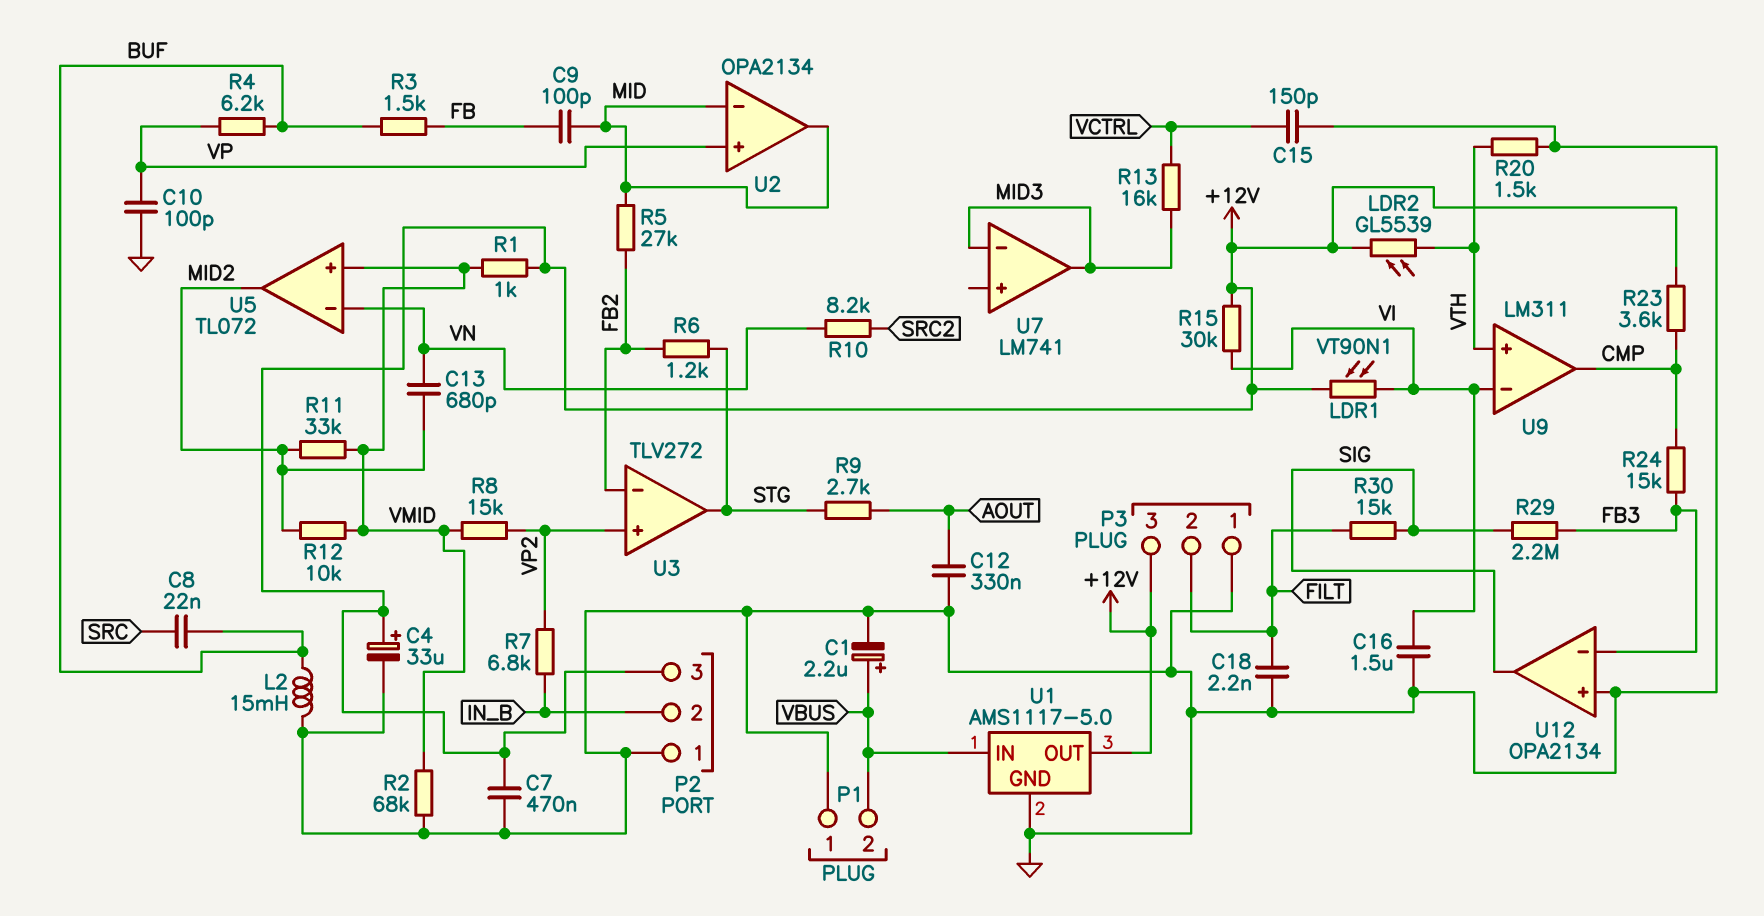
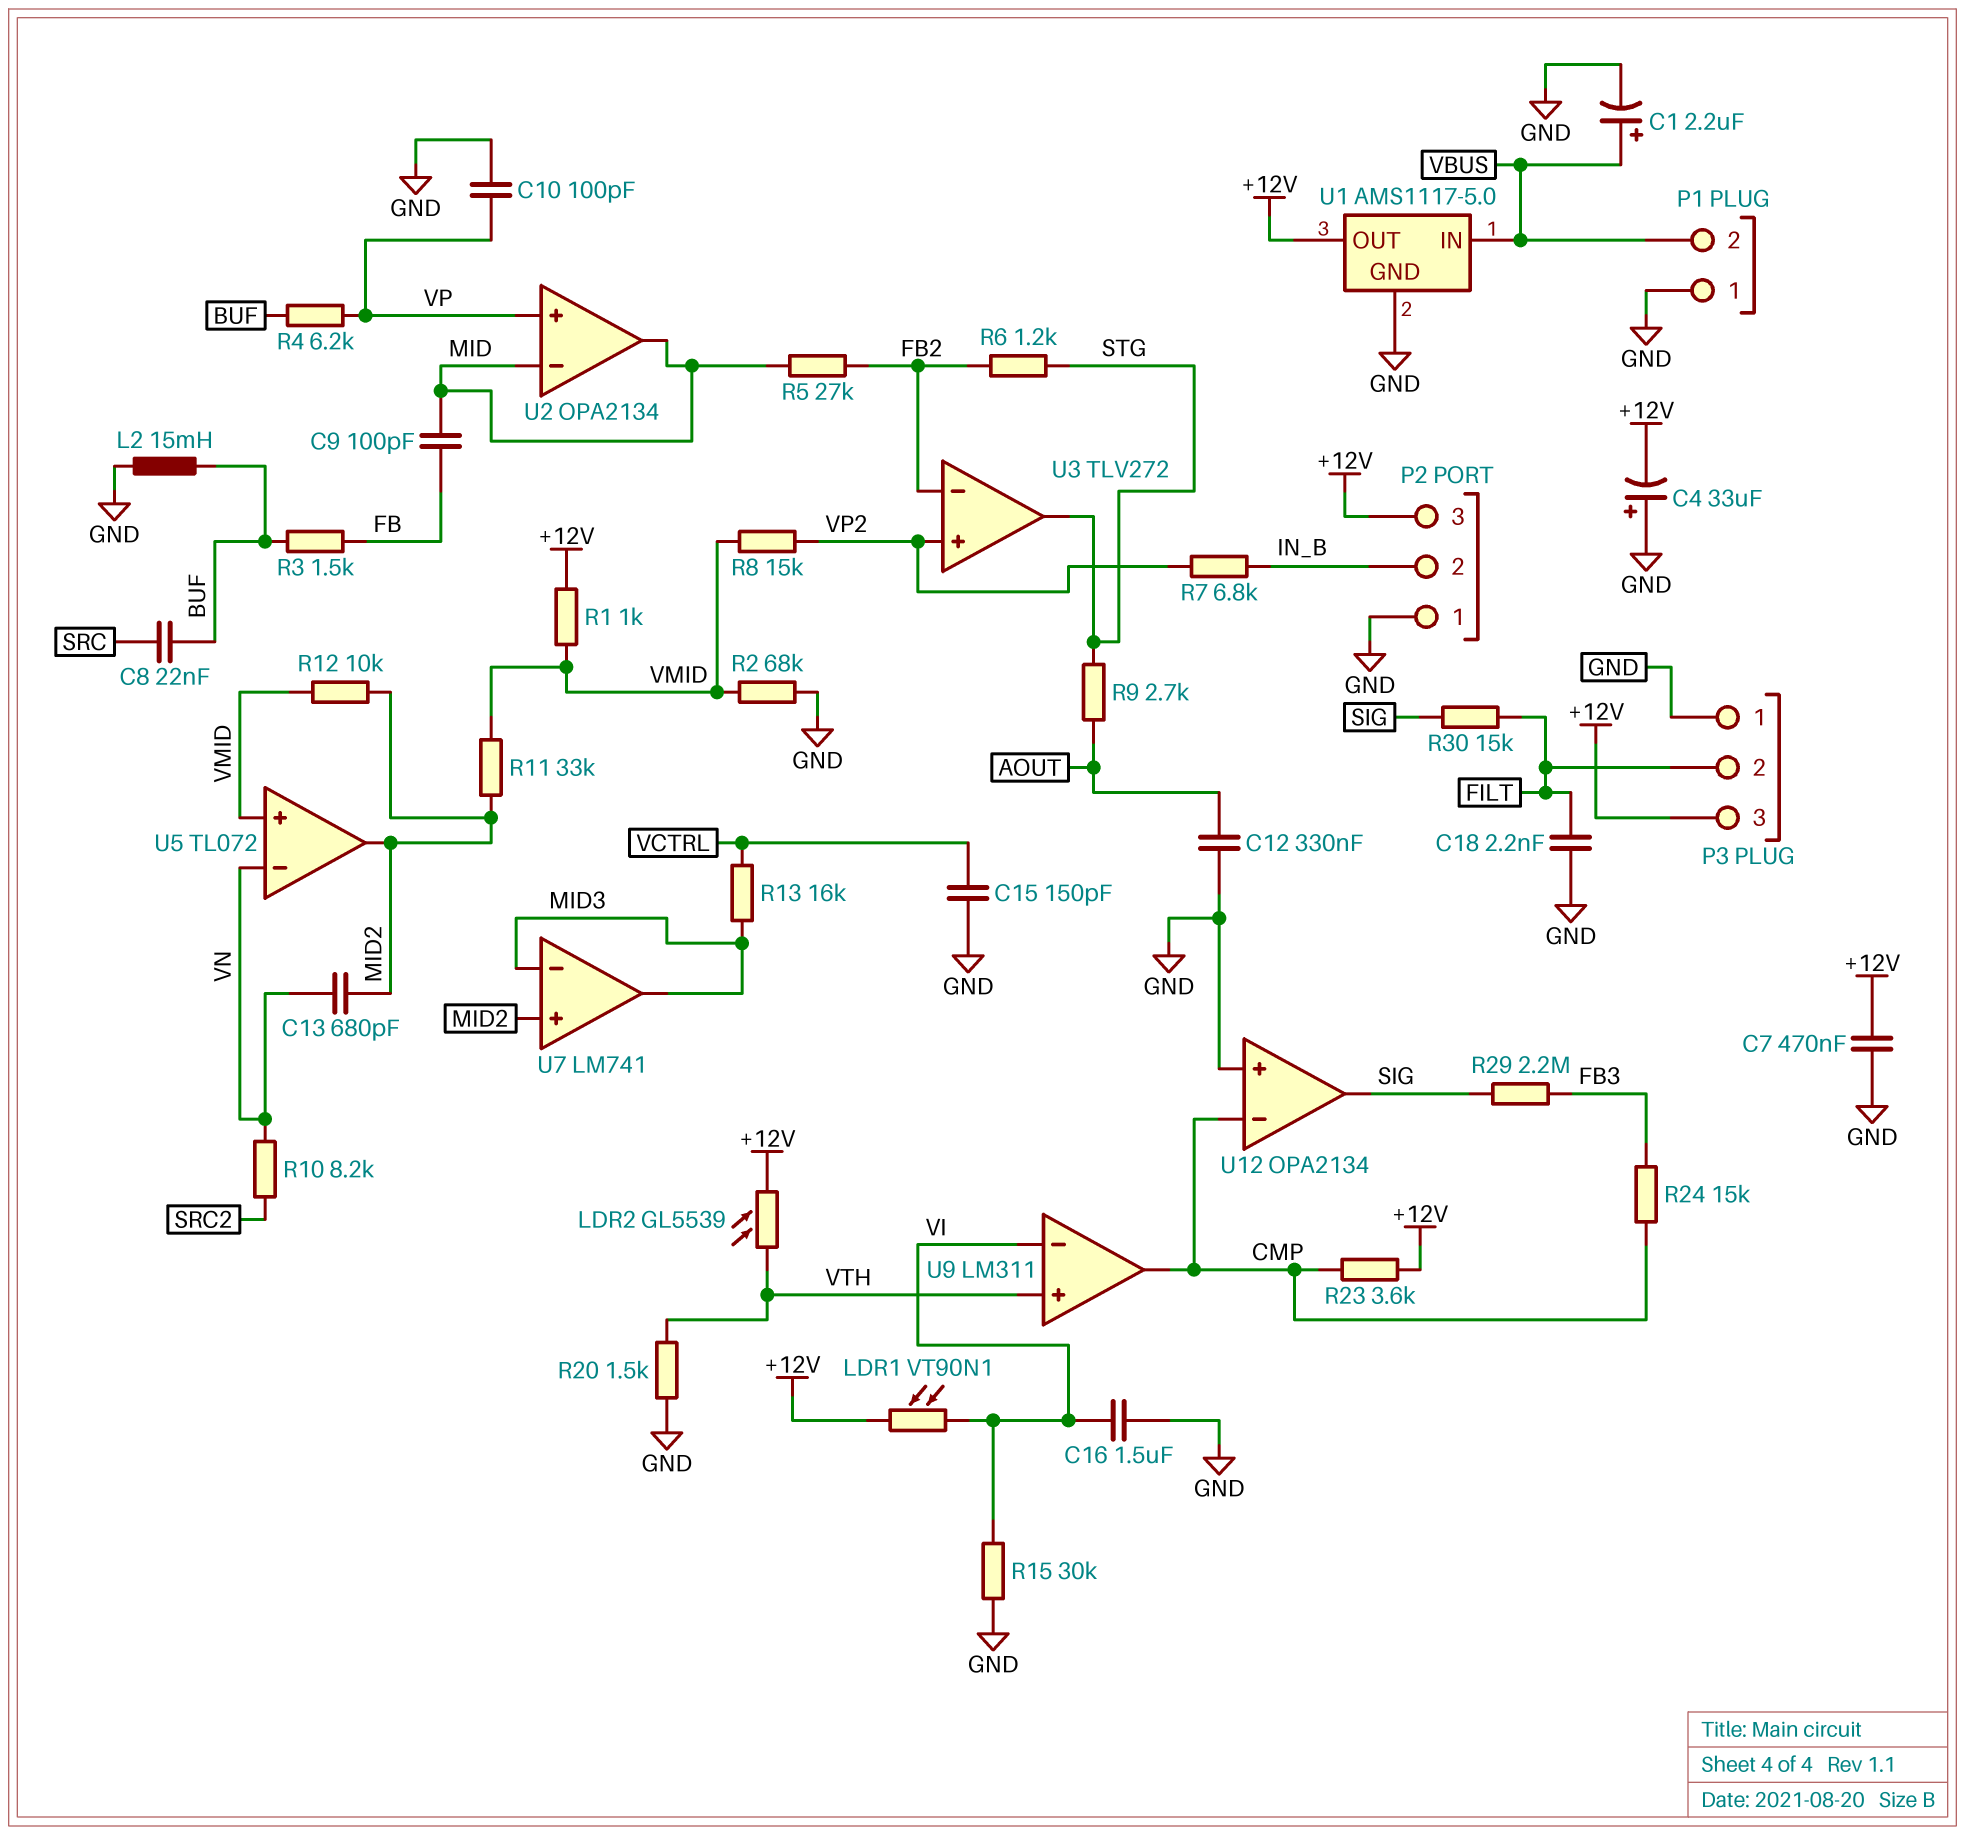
C4: 33uF (plus +12V, minus GND) -> 33uF (plus GND, minus +12V)
R15: 30k (+12V, VI) -> 30k (GND, VI)
U7 pin in+: none -> MID2
U12 pin in-: FB3 -> CMP

